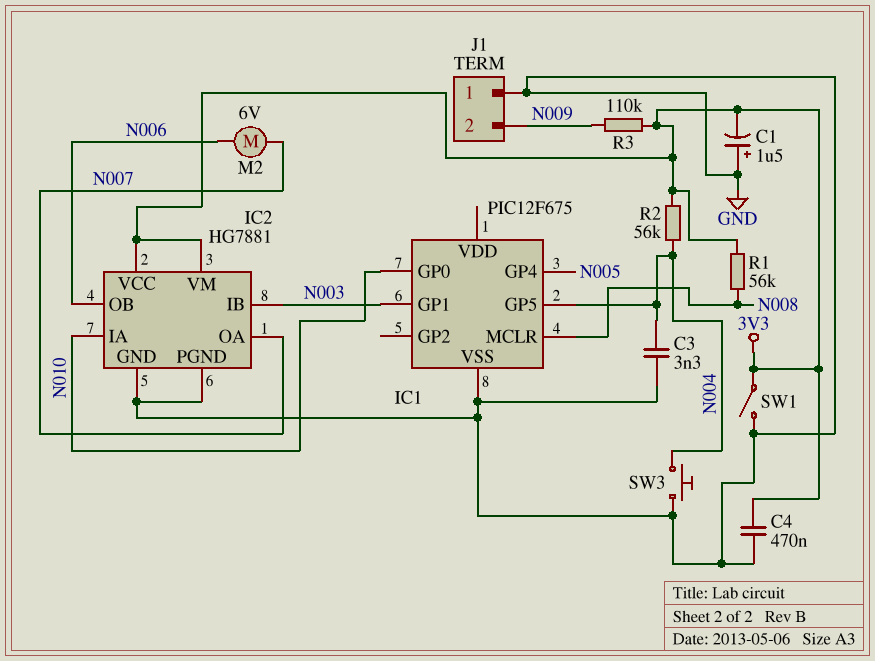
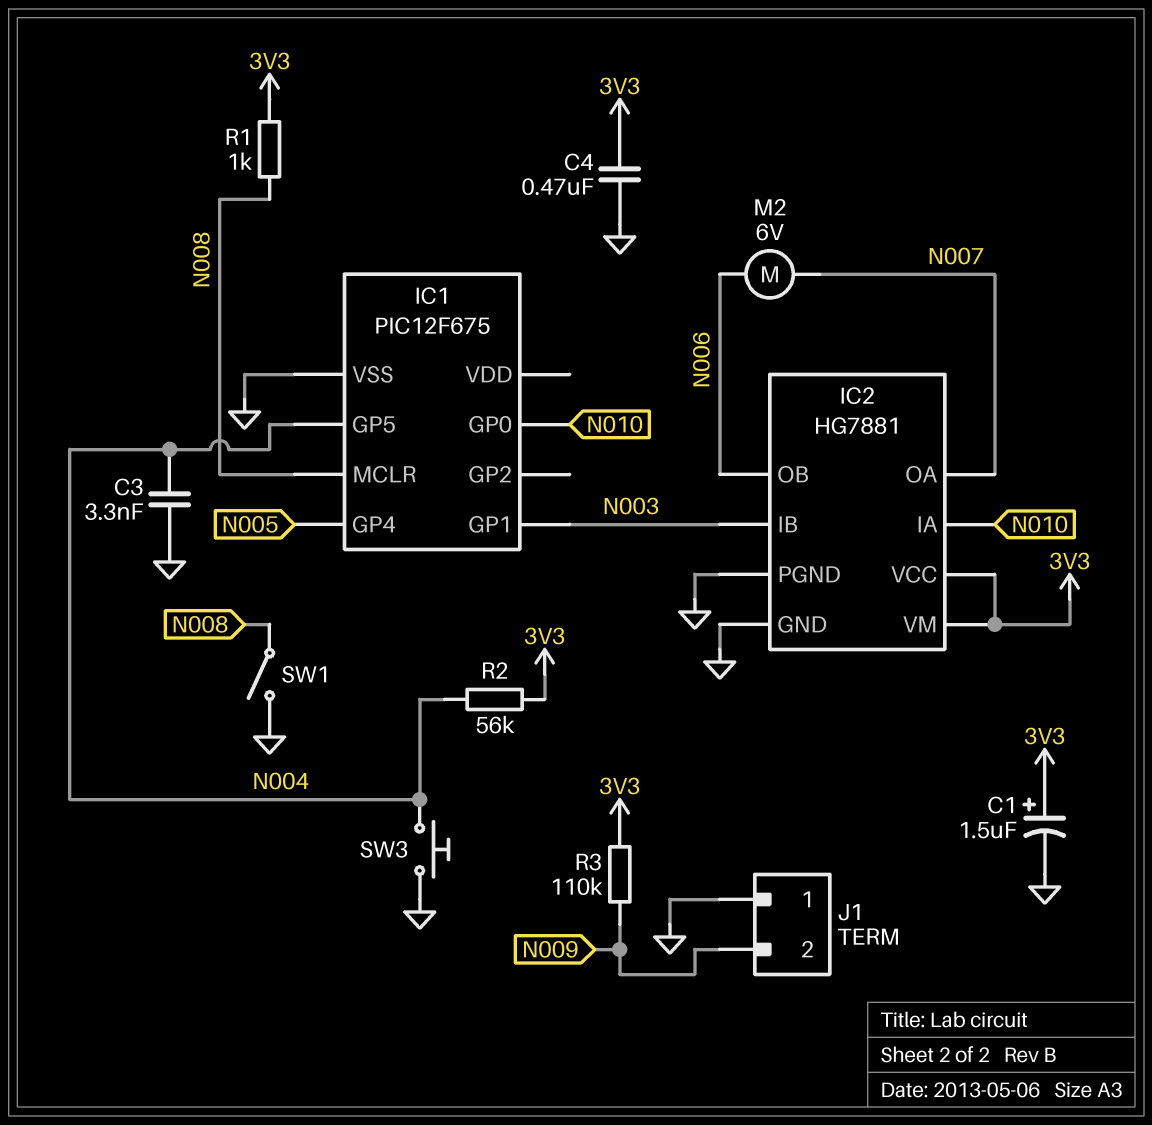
C1: 1.5uF (plus GND, minus 3V3) -> 1.5uF (plus 3V3, minus GND)
R1: 56k (3V3, N008) -> 1k (3V3, N008)
SW1: switch (3V3, GND) -> switch (GND, N008)

